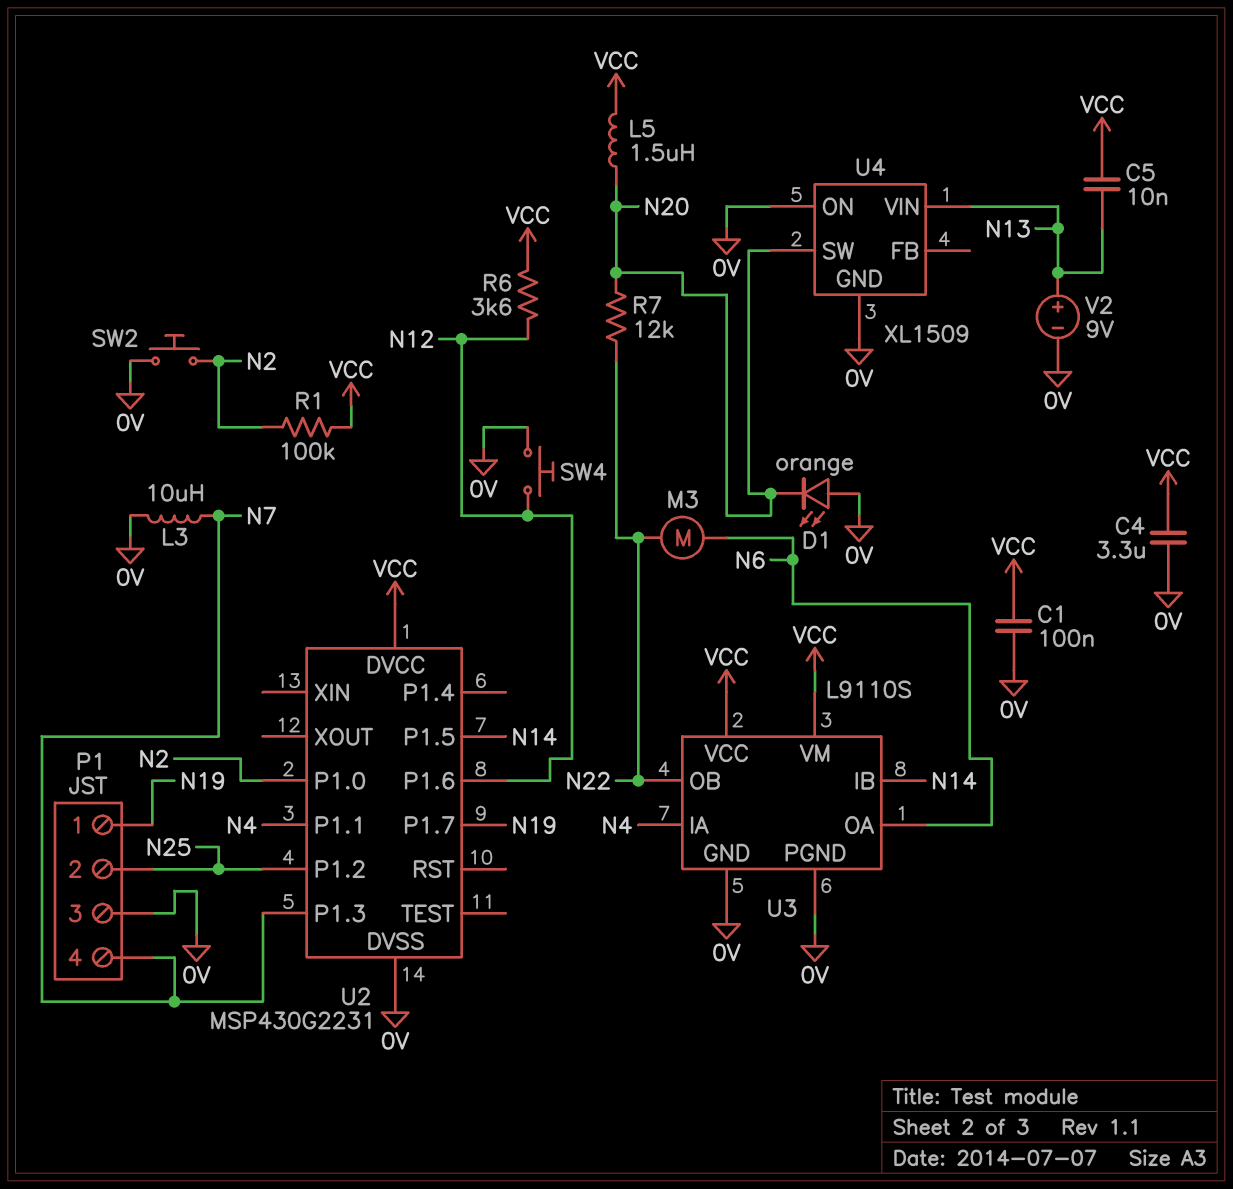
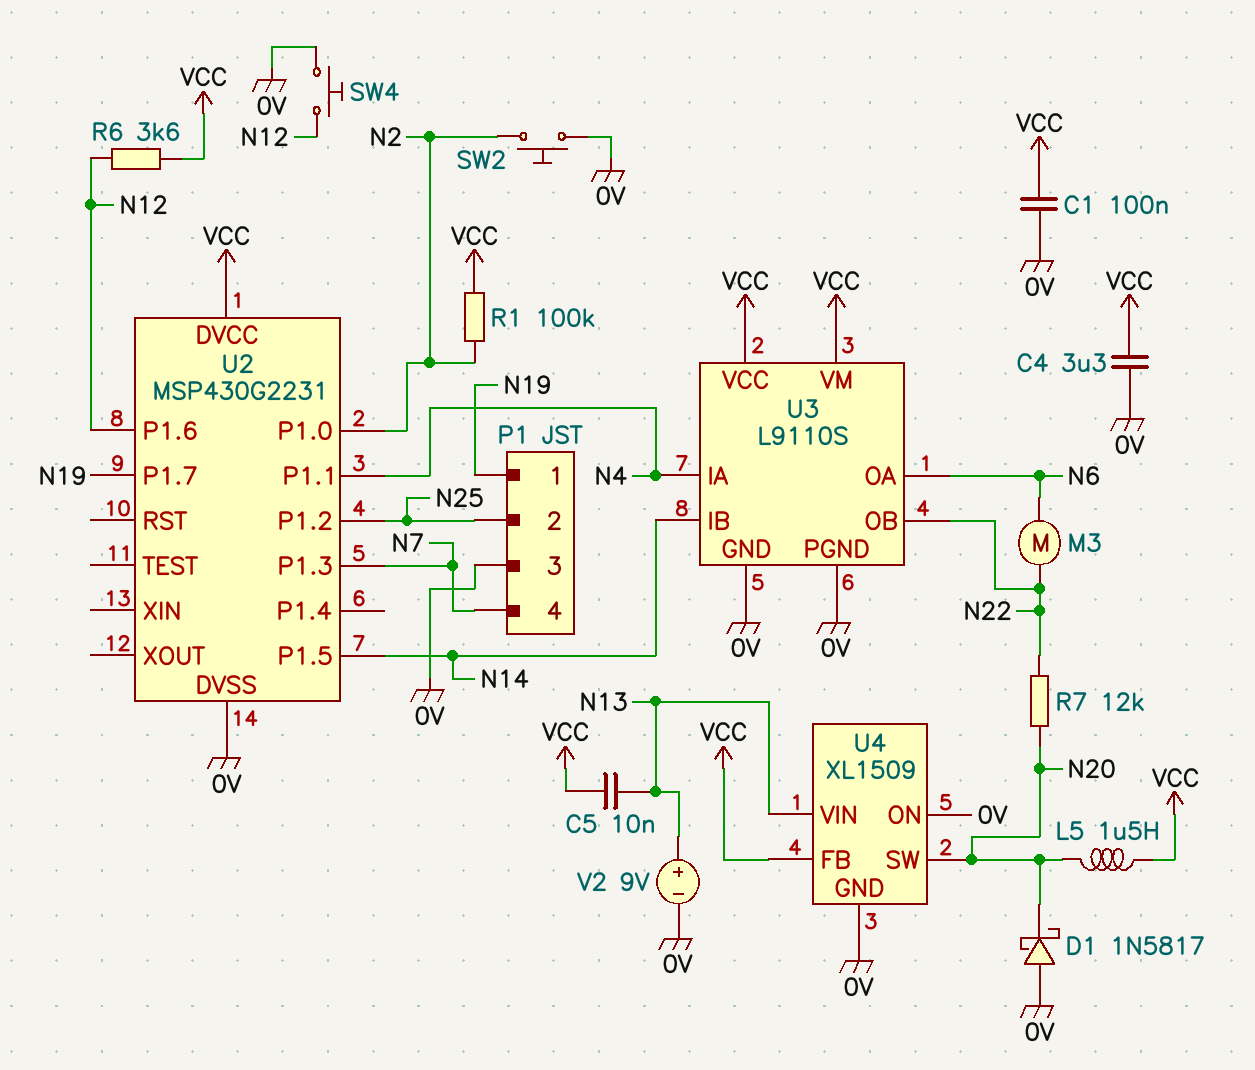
D1: LED orange (A 0V, K N20) -> schottky 1N5817 (A 0V, K N20)
L3: 10uH (0V, N7) -> none
U4 pin FB: none -> VCC

